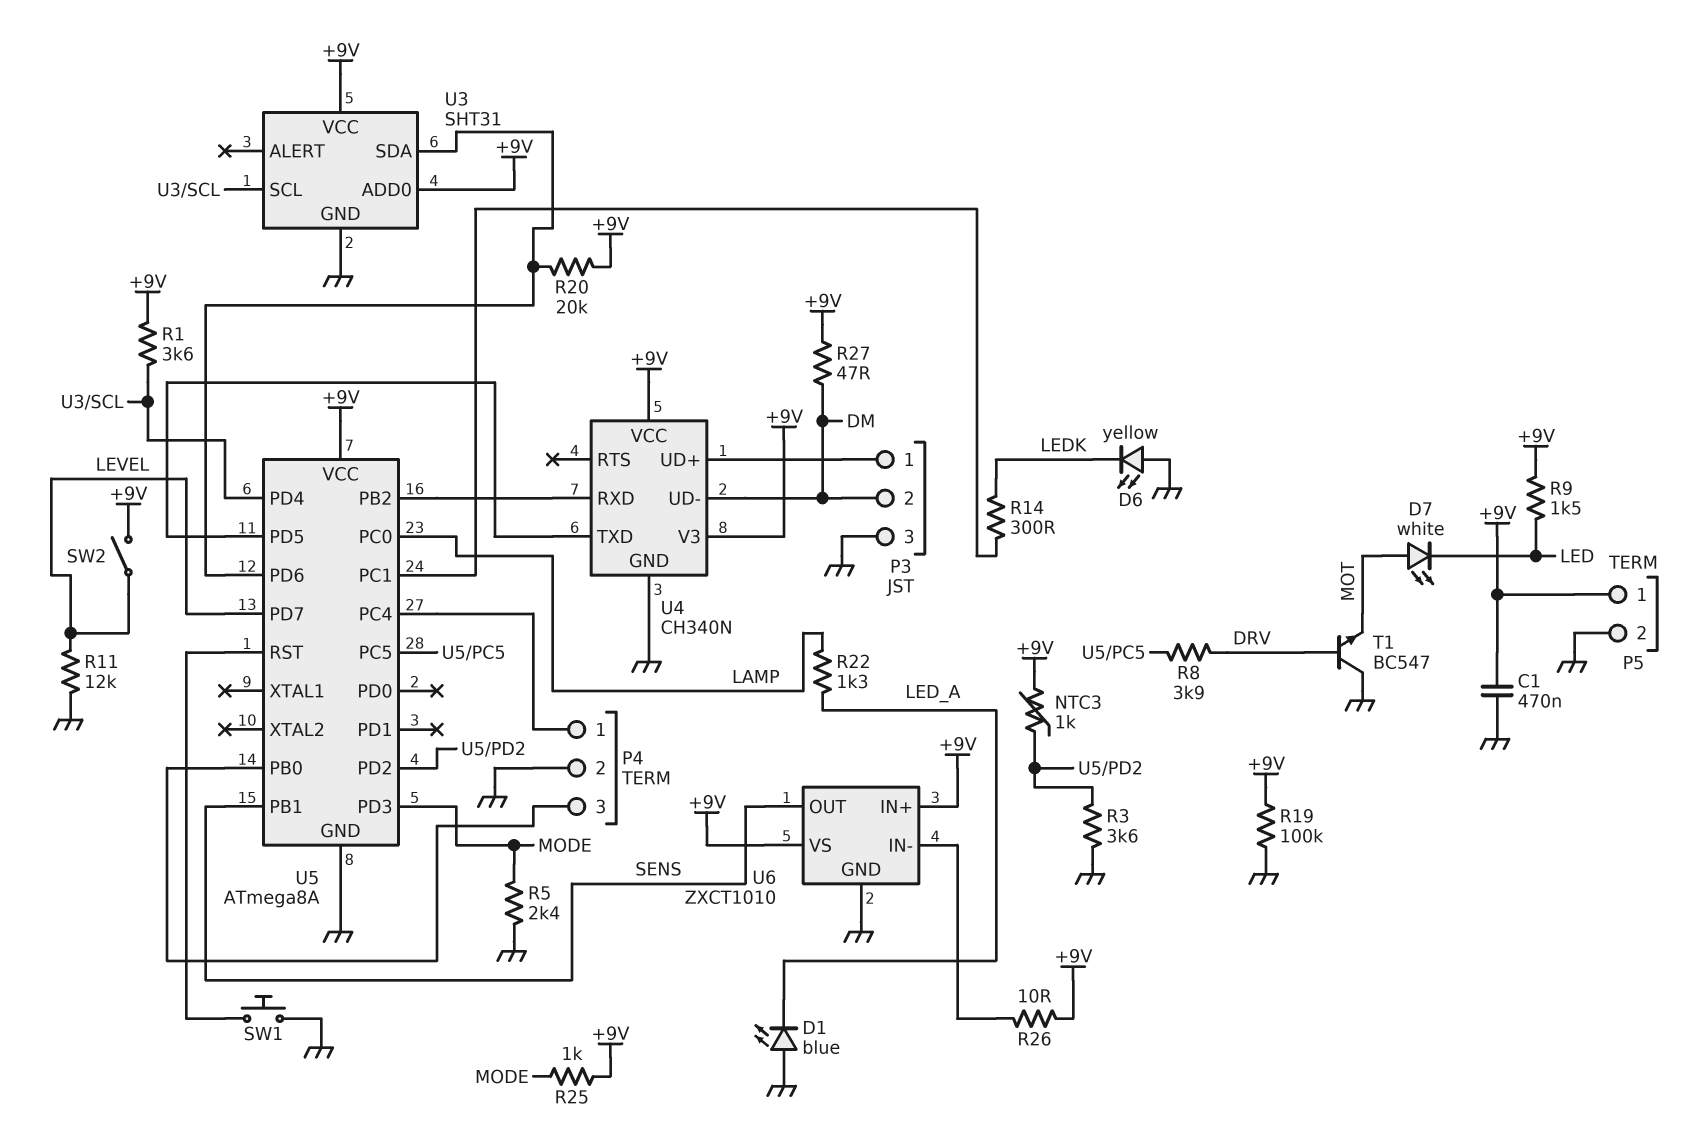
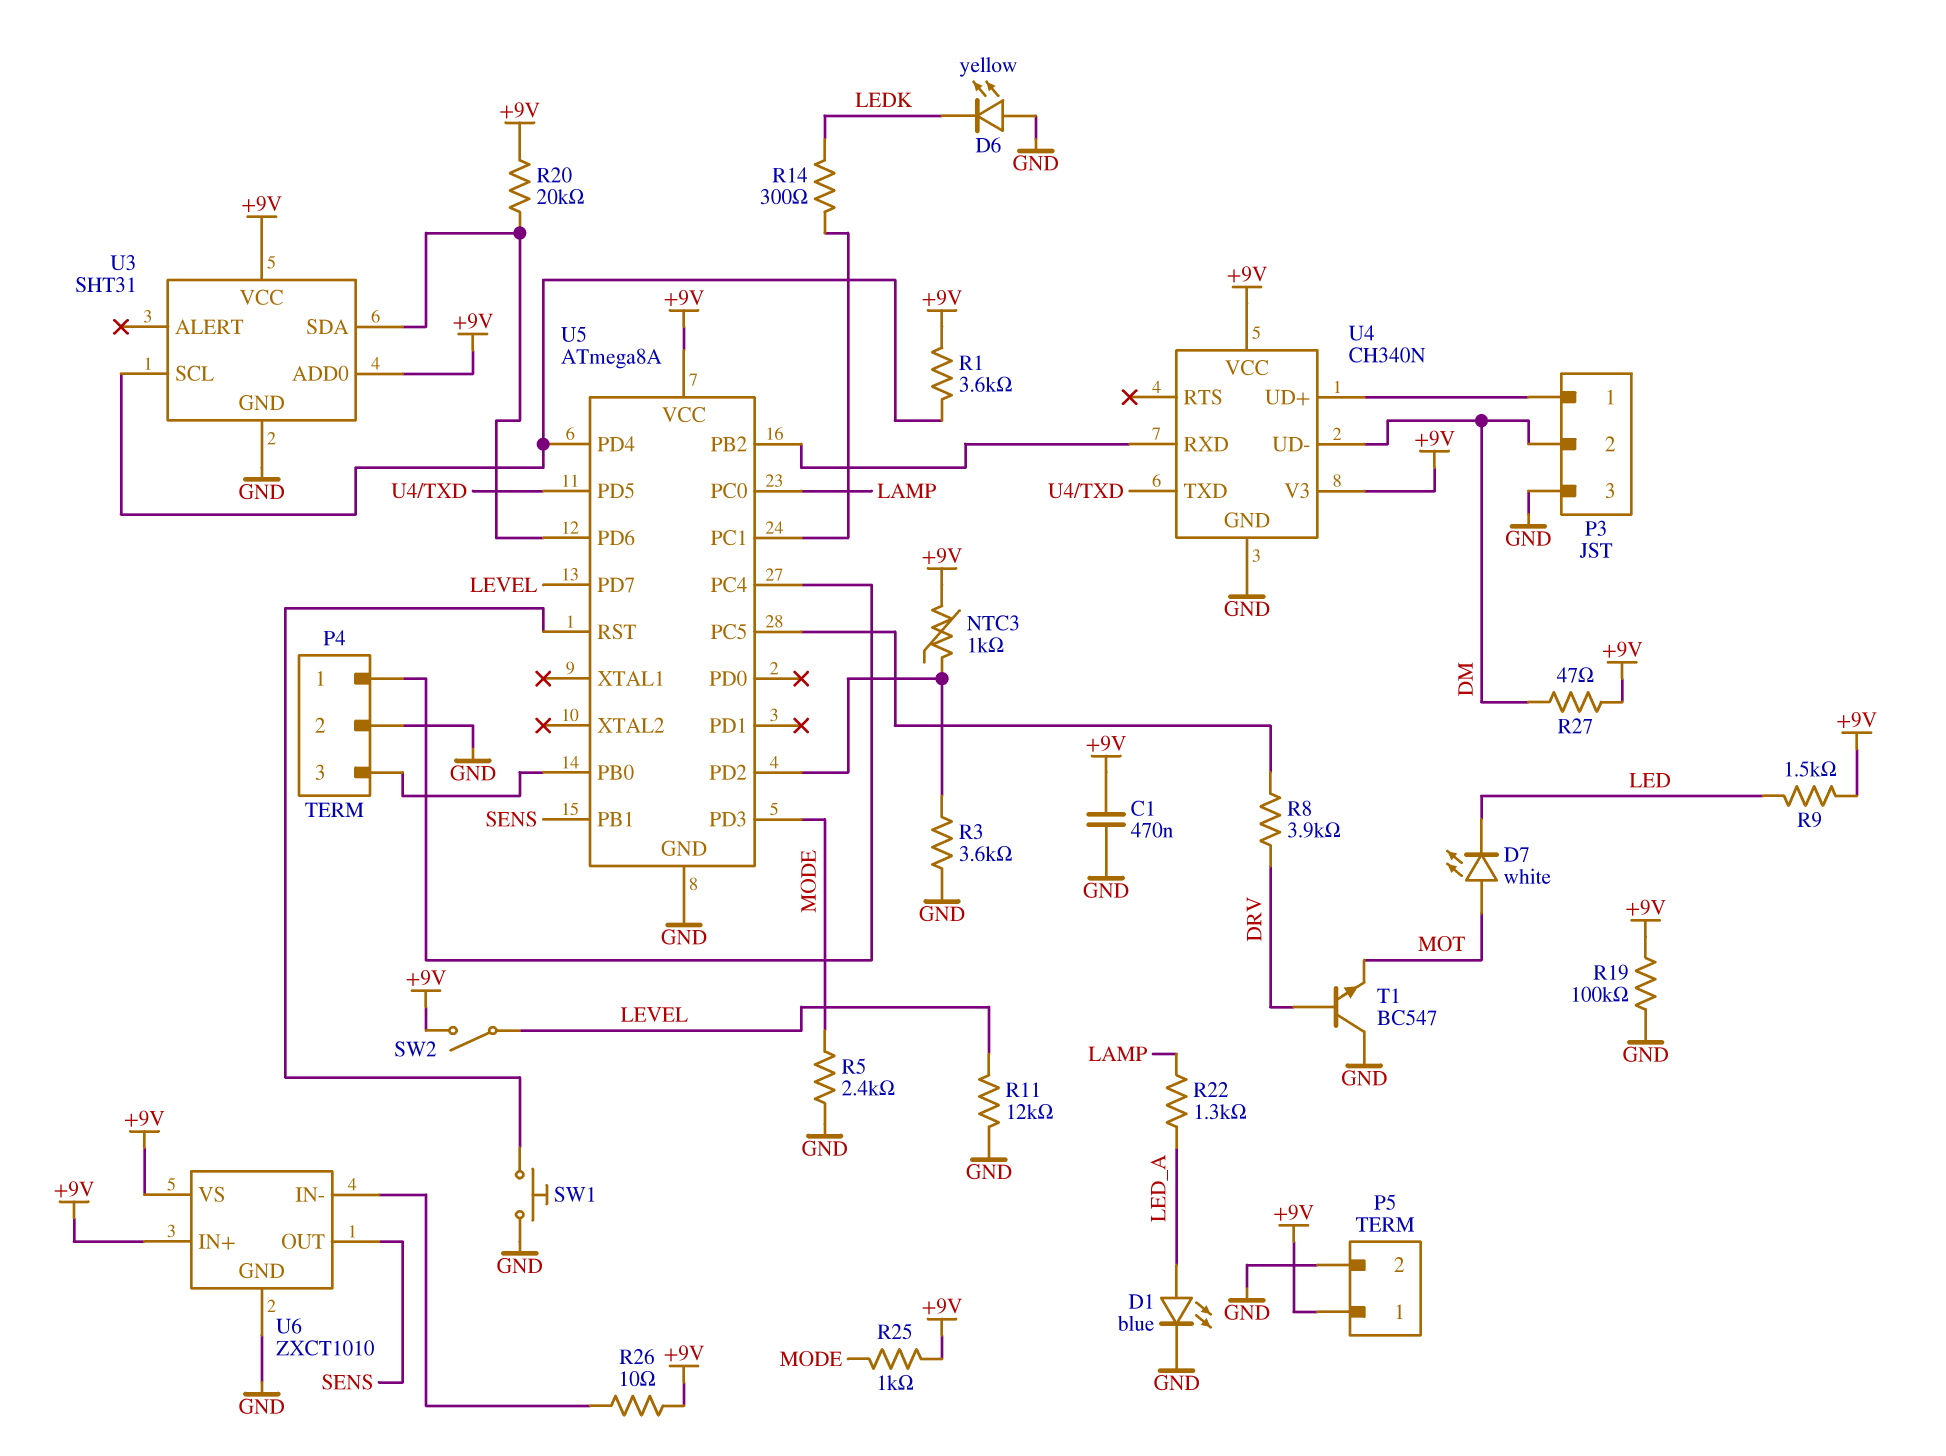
D1: LED blue (A GND, K LED_A) -> LED blue (A LED_A, K GND)

